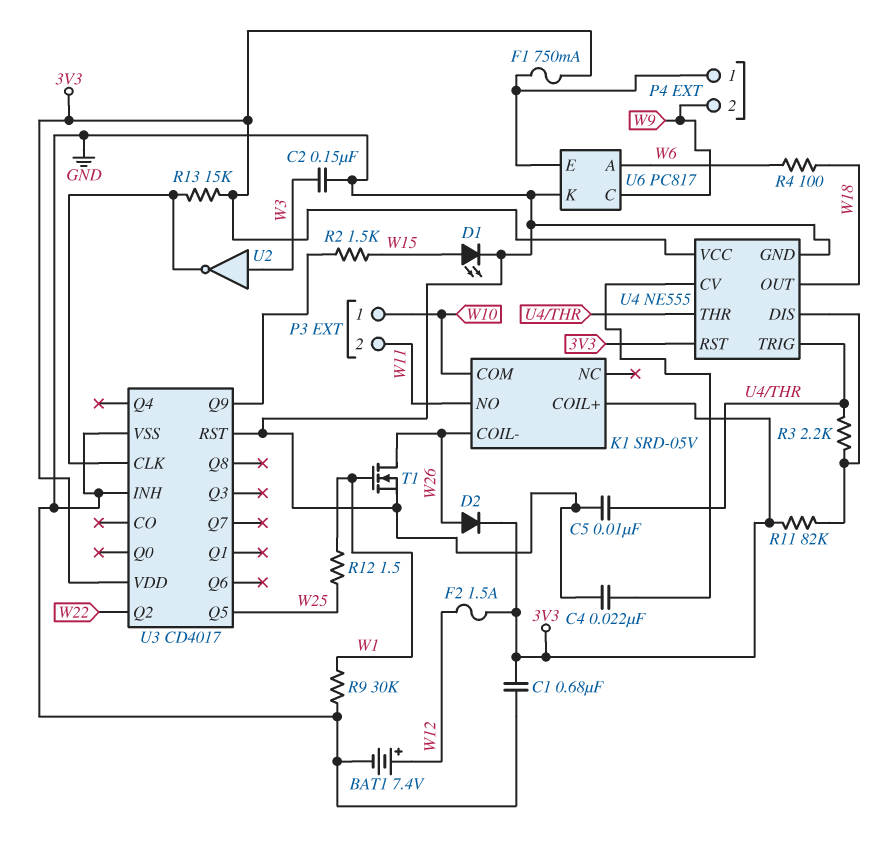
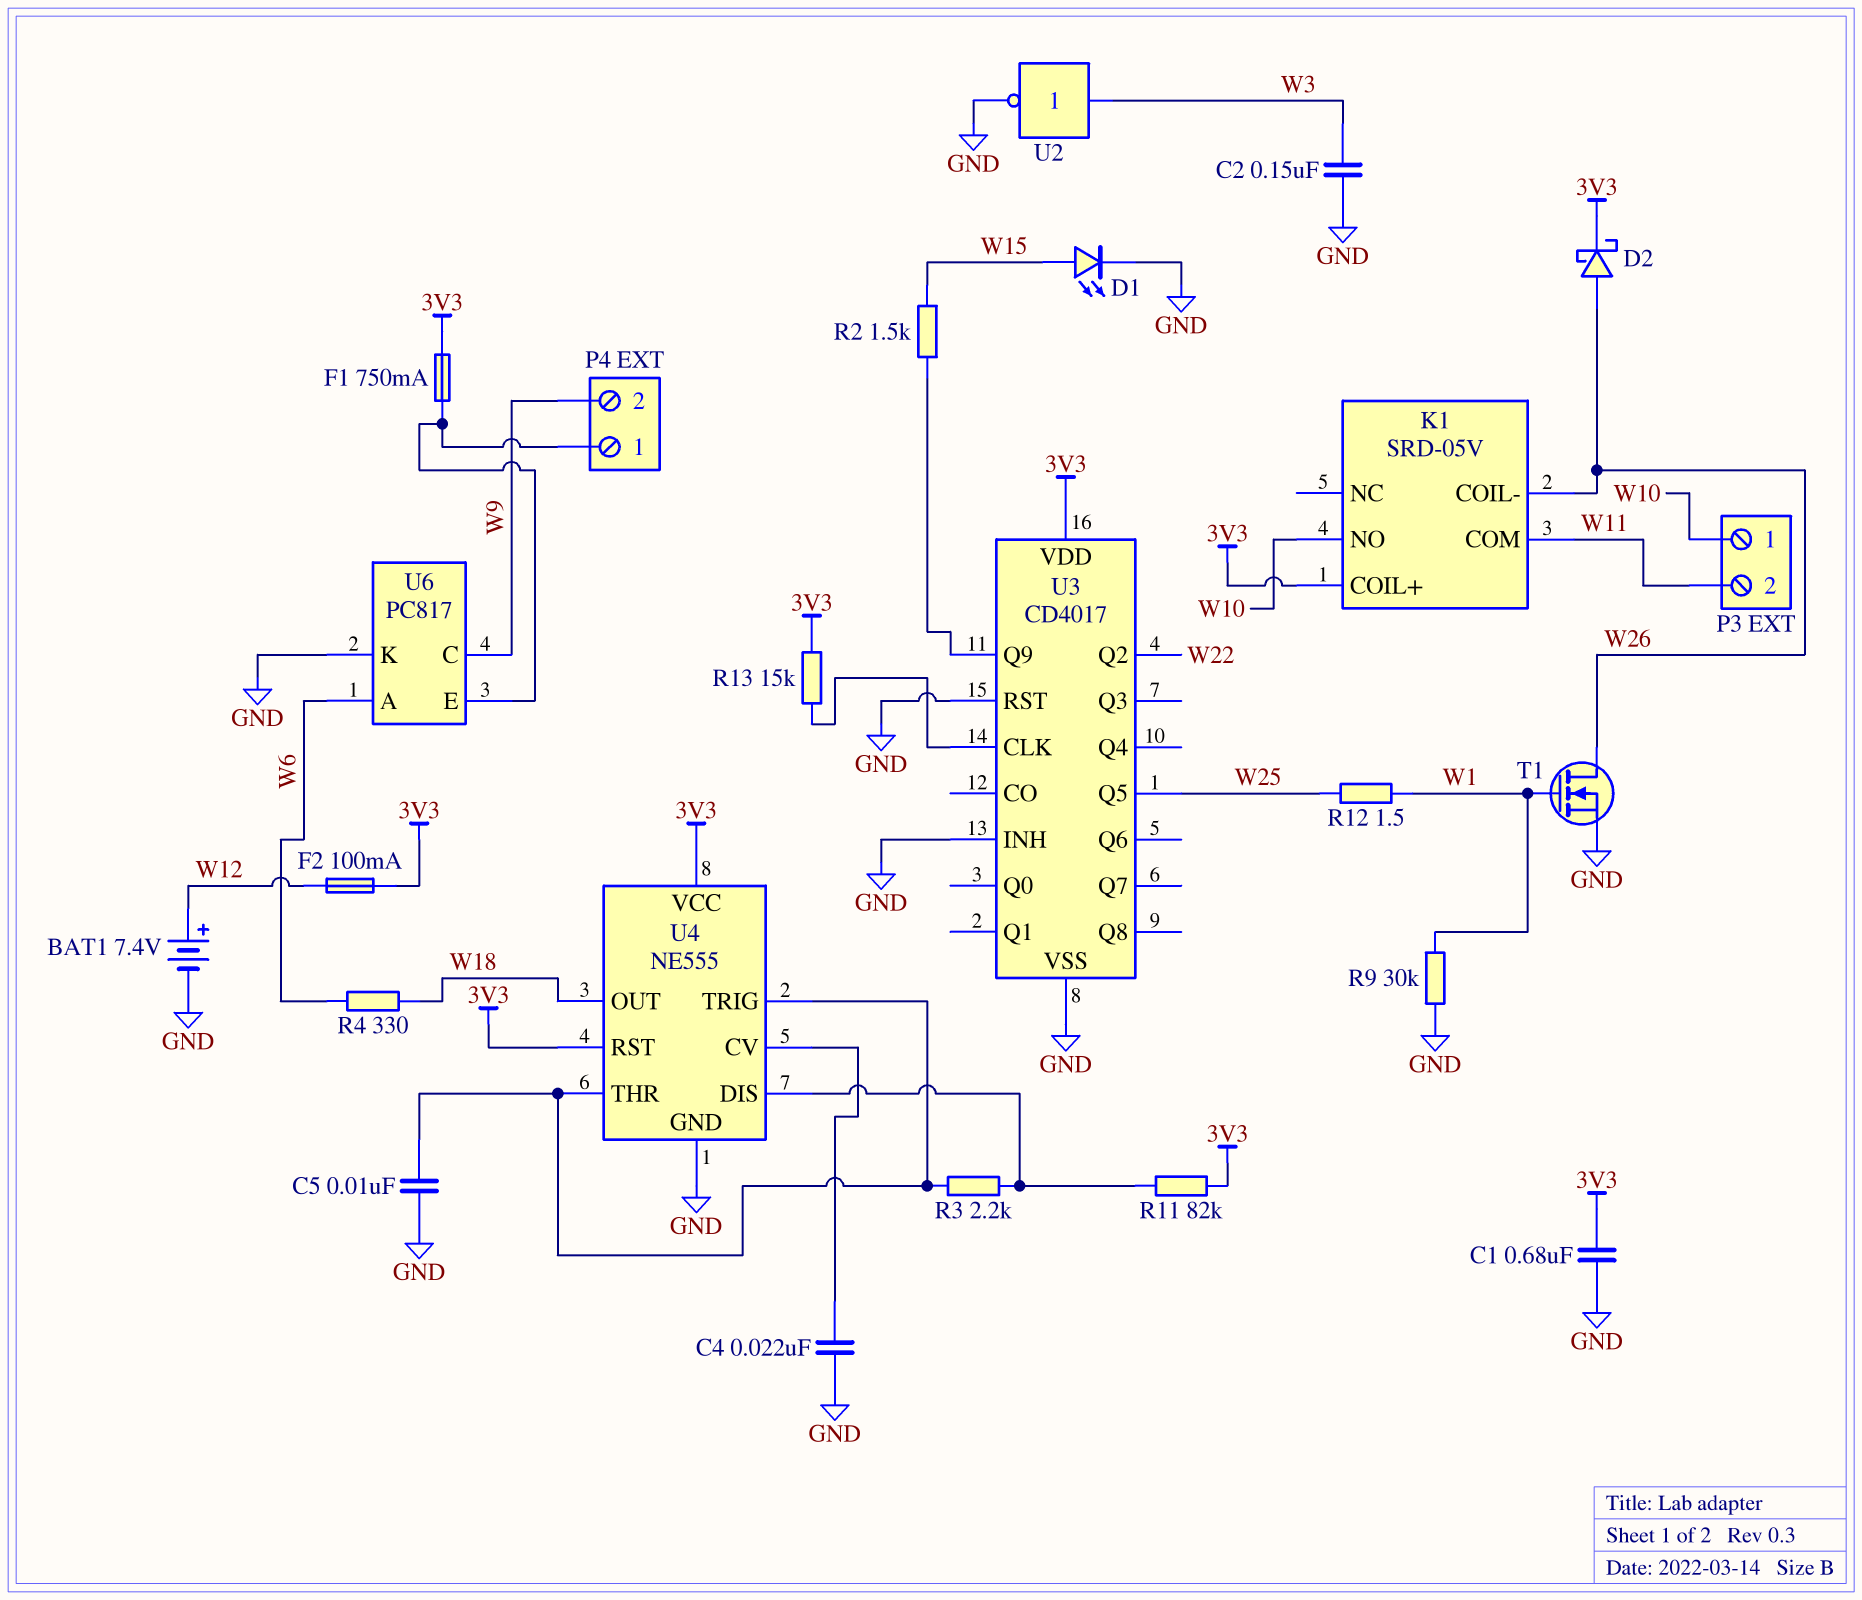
D2: diode (A W26, K 3V3) -> schottky (A W26, K 3V3)
F2: 1.5A (3V3, W12) -> 100mA (3V3, W12)
K1 pin COM: W10 -> W11
K1 pin NO: W11 -> W10
R4: 100 (W6, W18) -> 330 (W6, W18)
U2: NOT (in W3, out U3/CLK) -> NOT (in W3, out GND)

